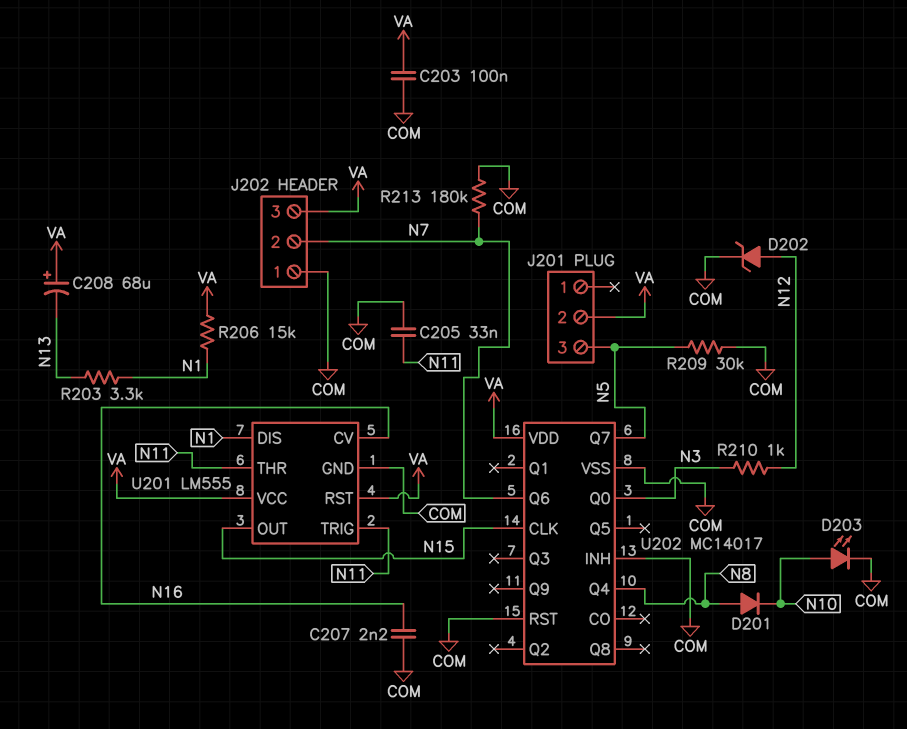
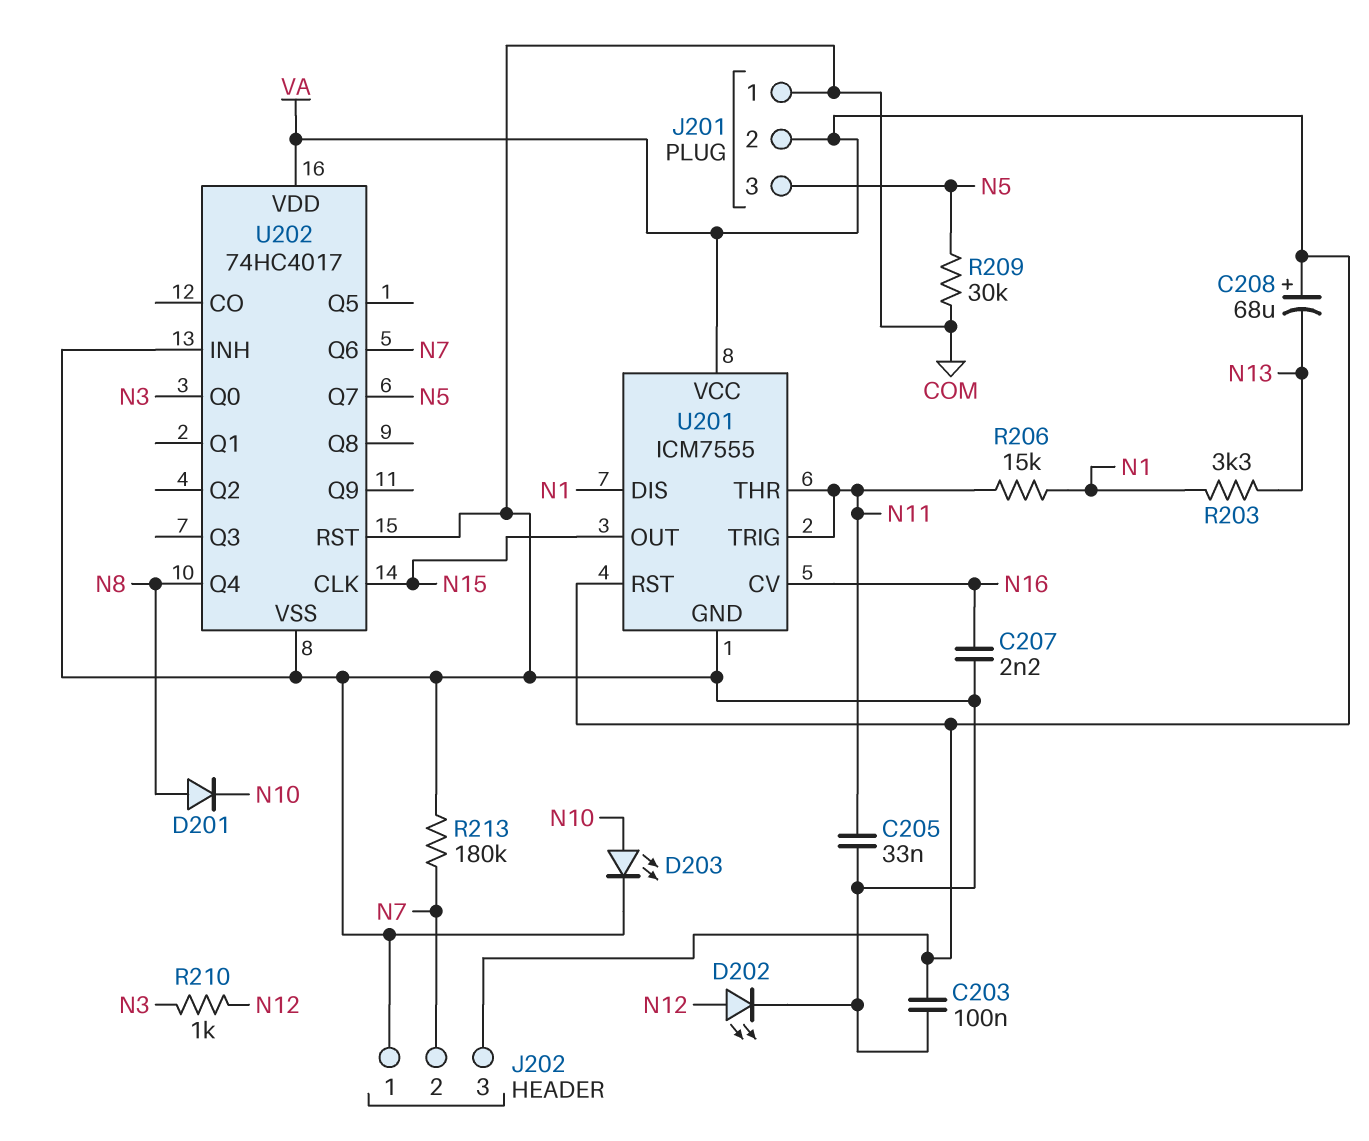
D202: zener (A N12, K COM) -> LED (A N12, K COM)
J201 pin 1: none -> COM
R206: 15k (N1, VA) -> 15k (N1, N11)
U201: LM555 -> ICM7555
U202: MC14017 -> 74HC4017

